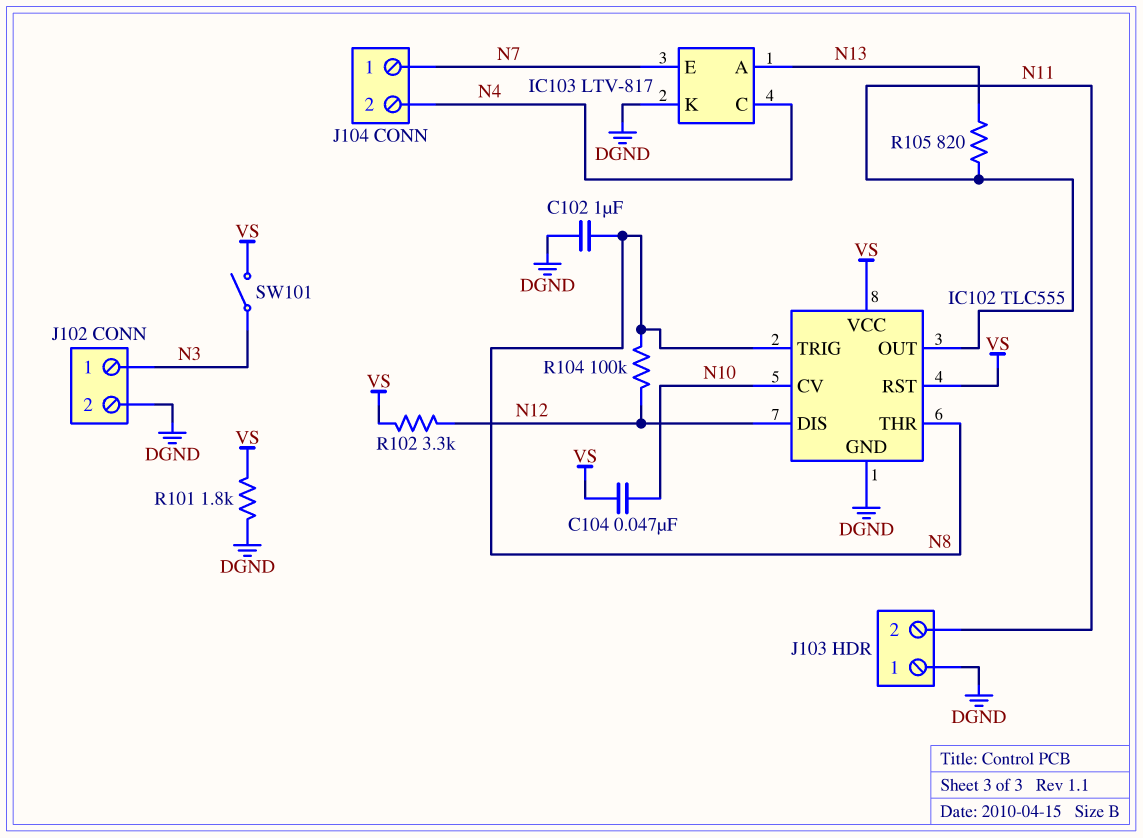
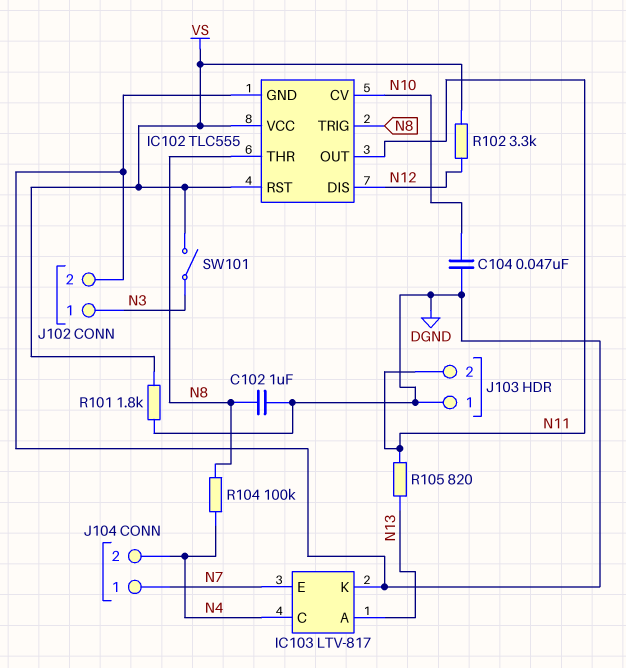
C104: 47nF (N10, VS) -> 47nF (DGND, N10)
R104: 100k (N8, N12) -> 100k (N4, N8)

